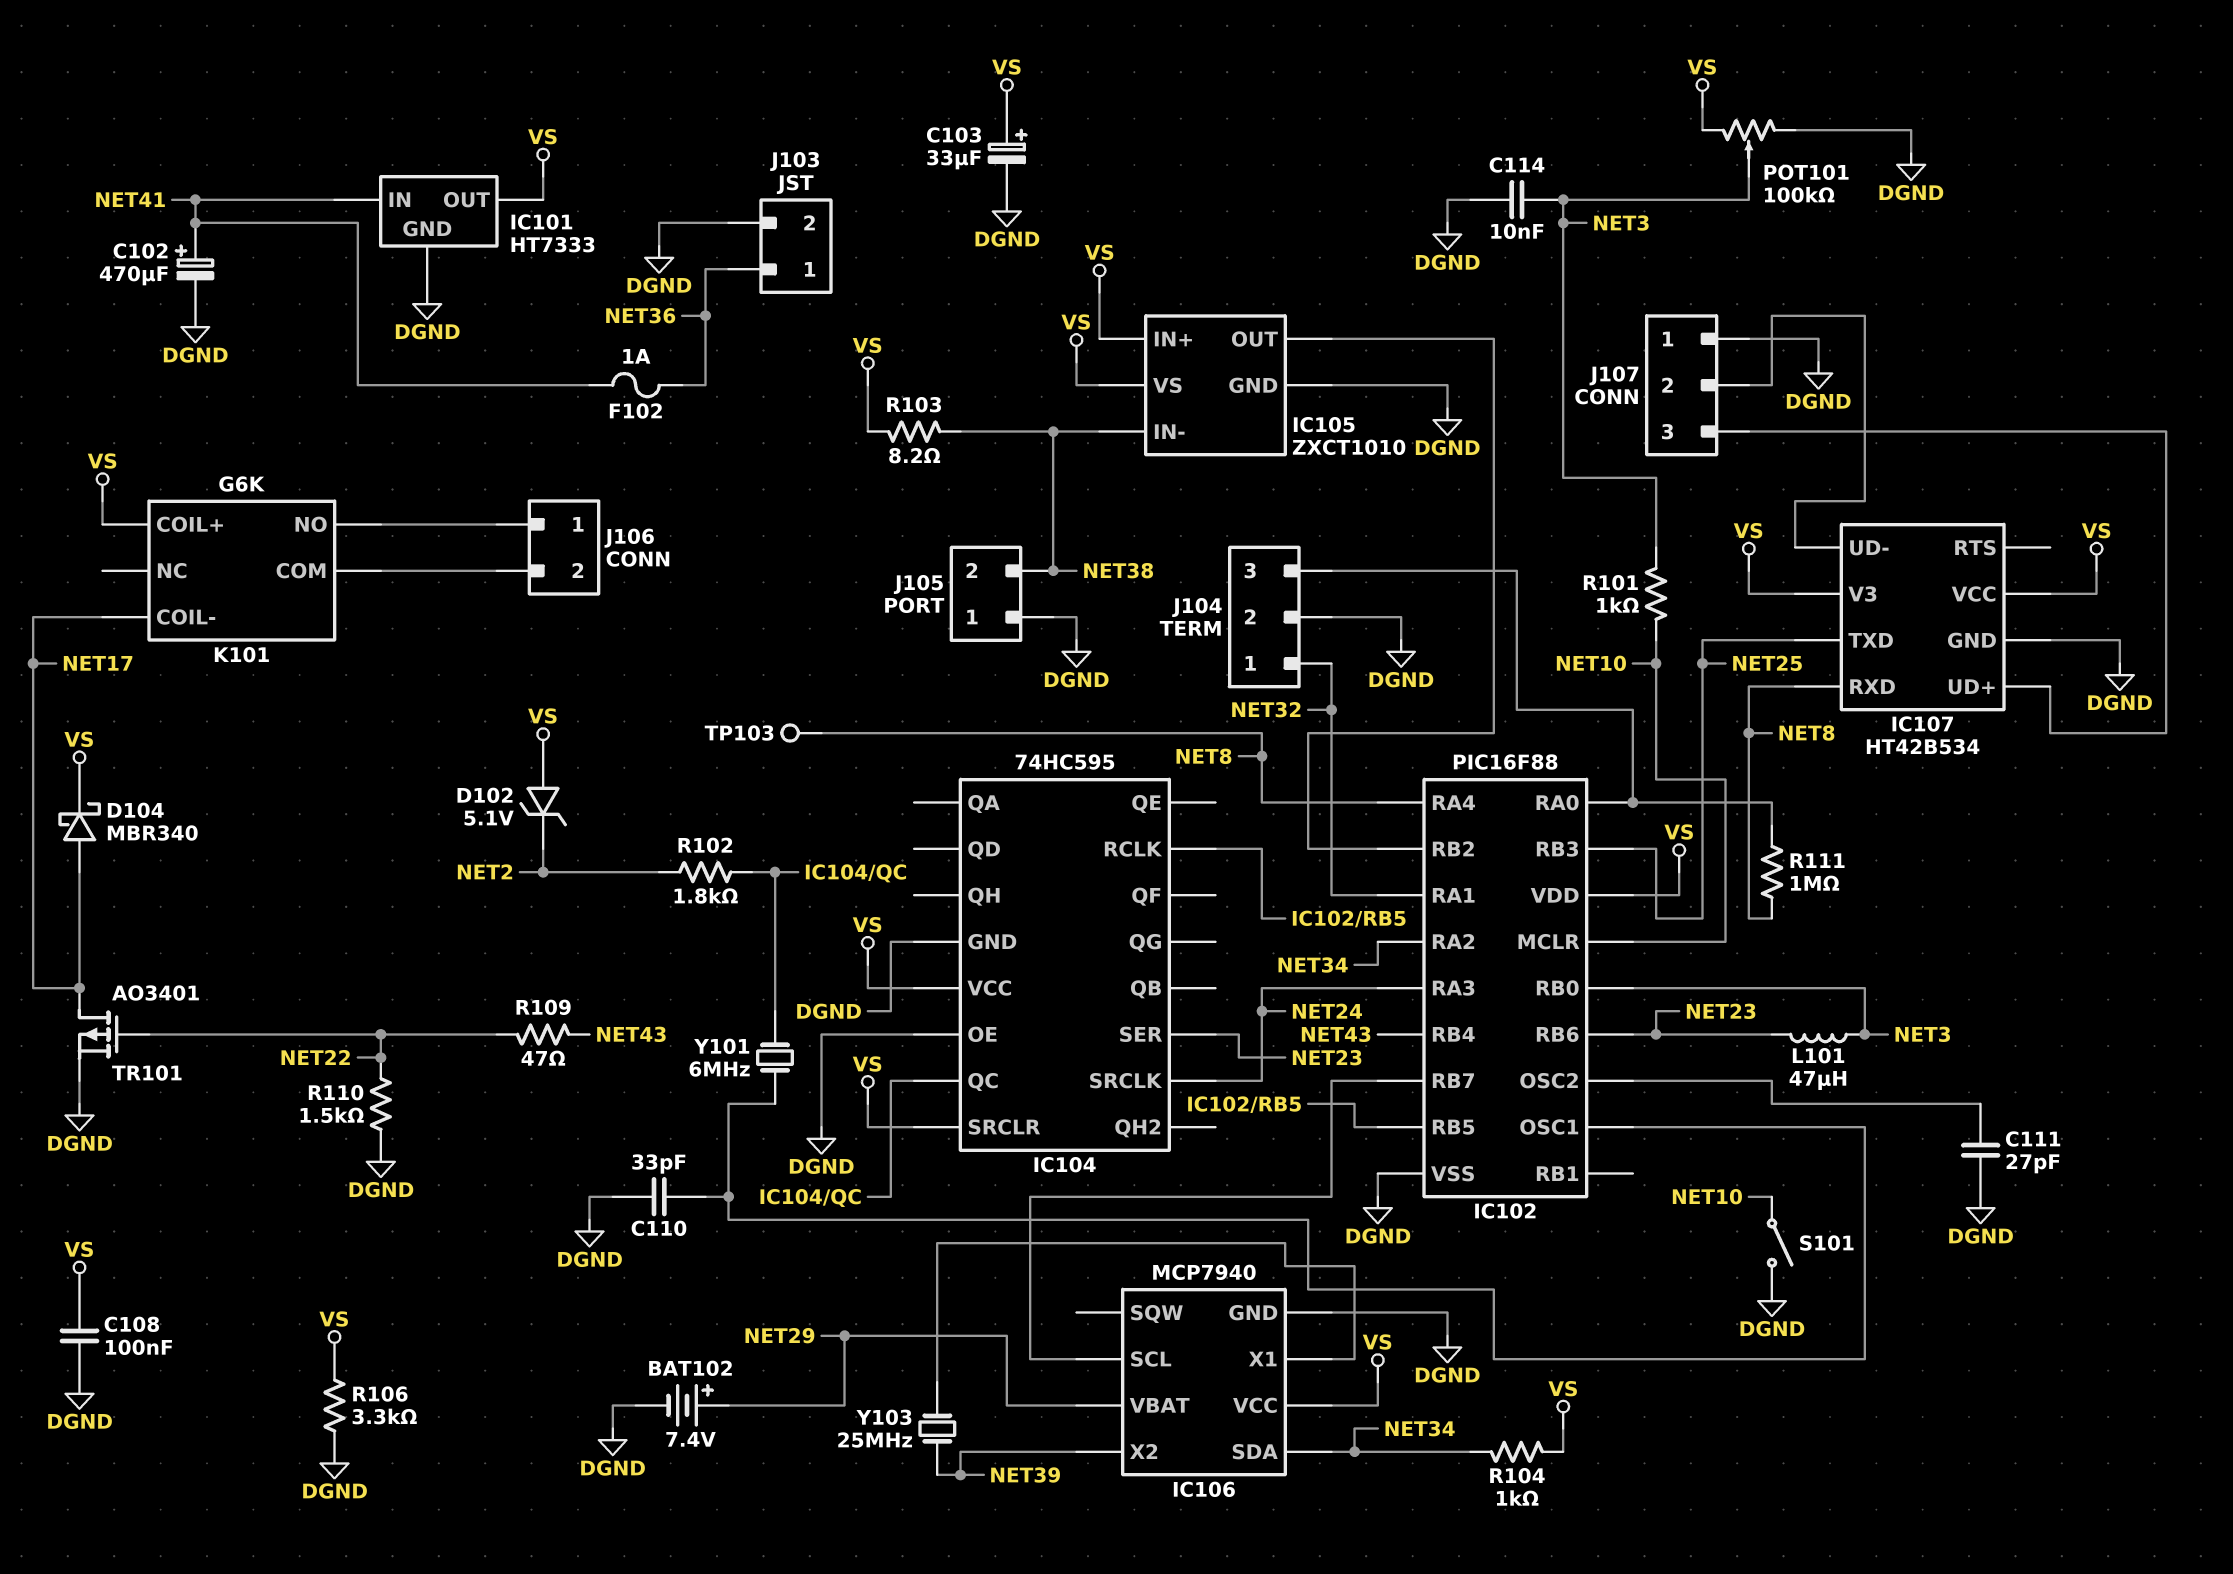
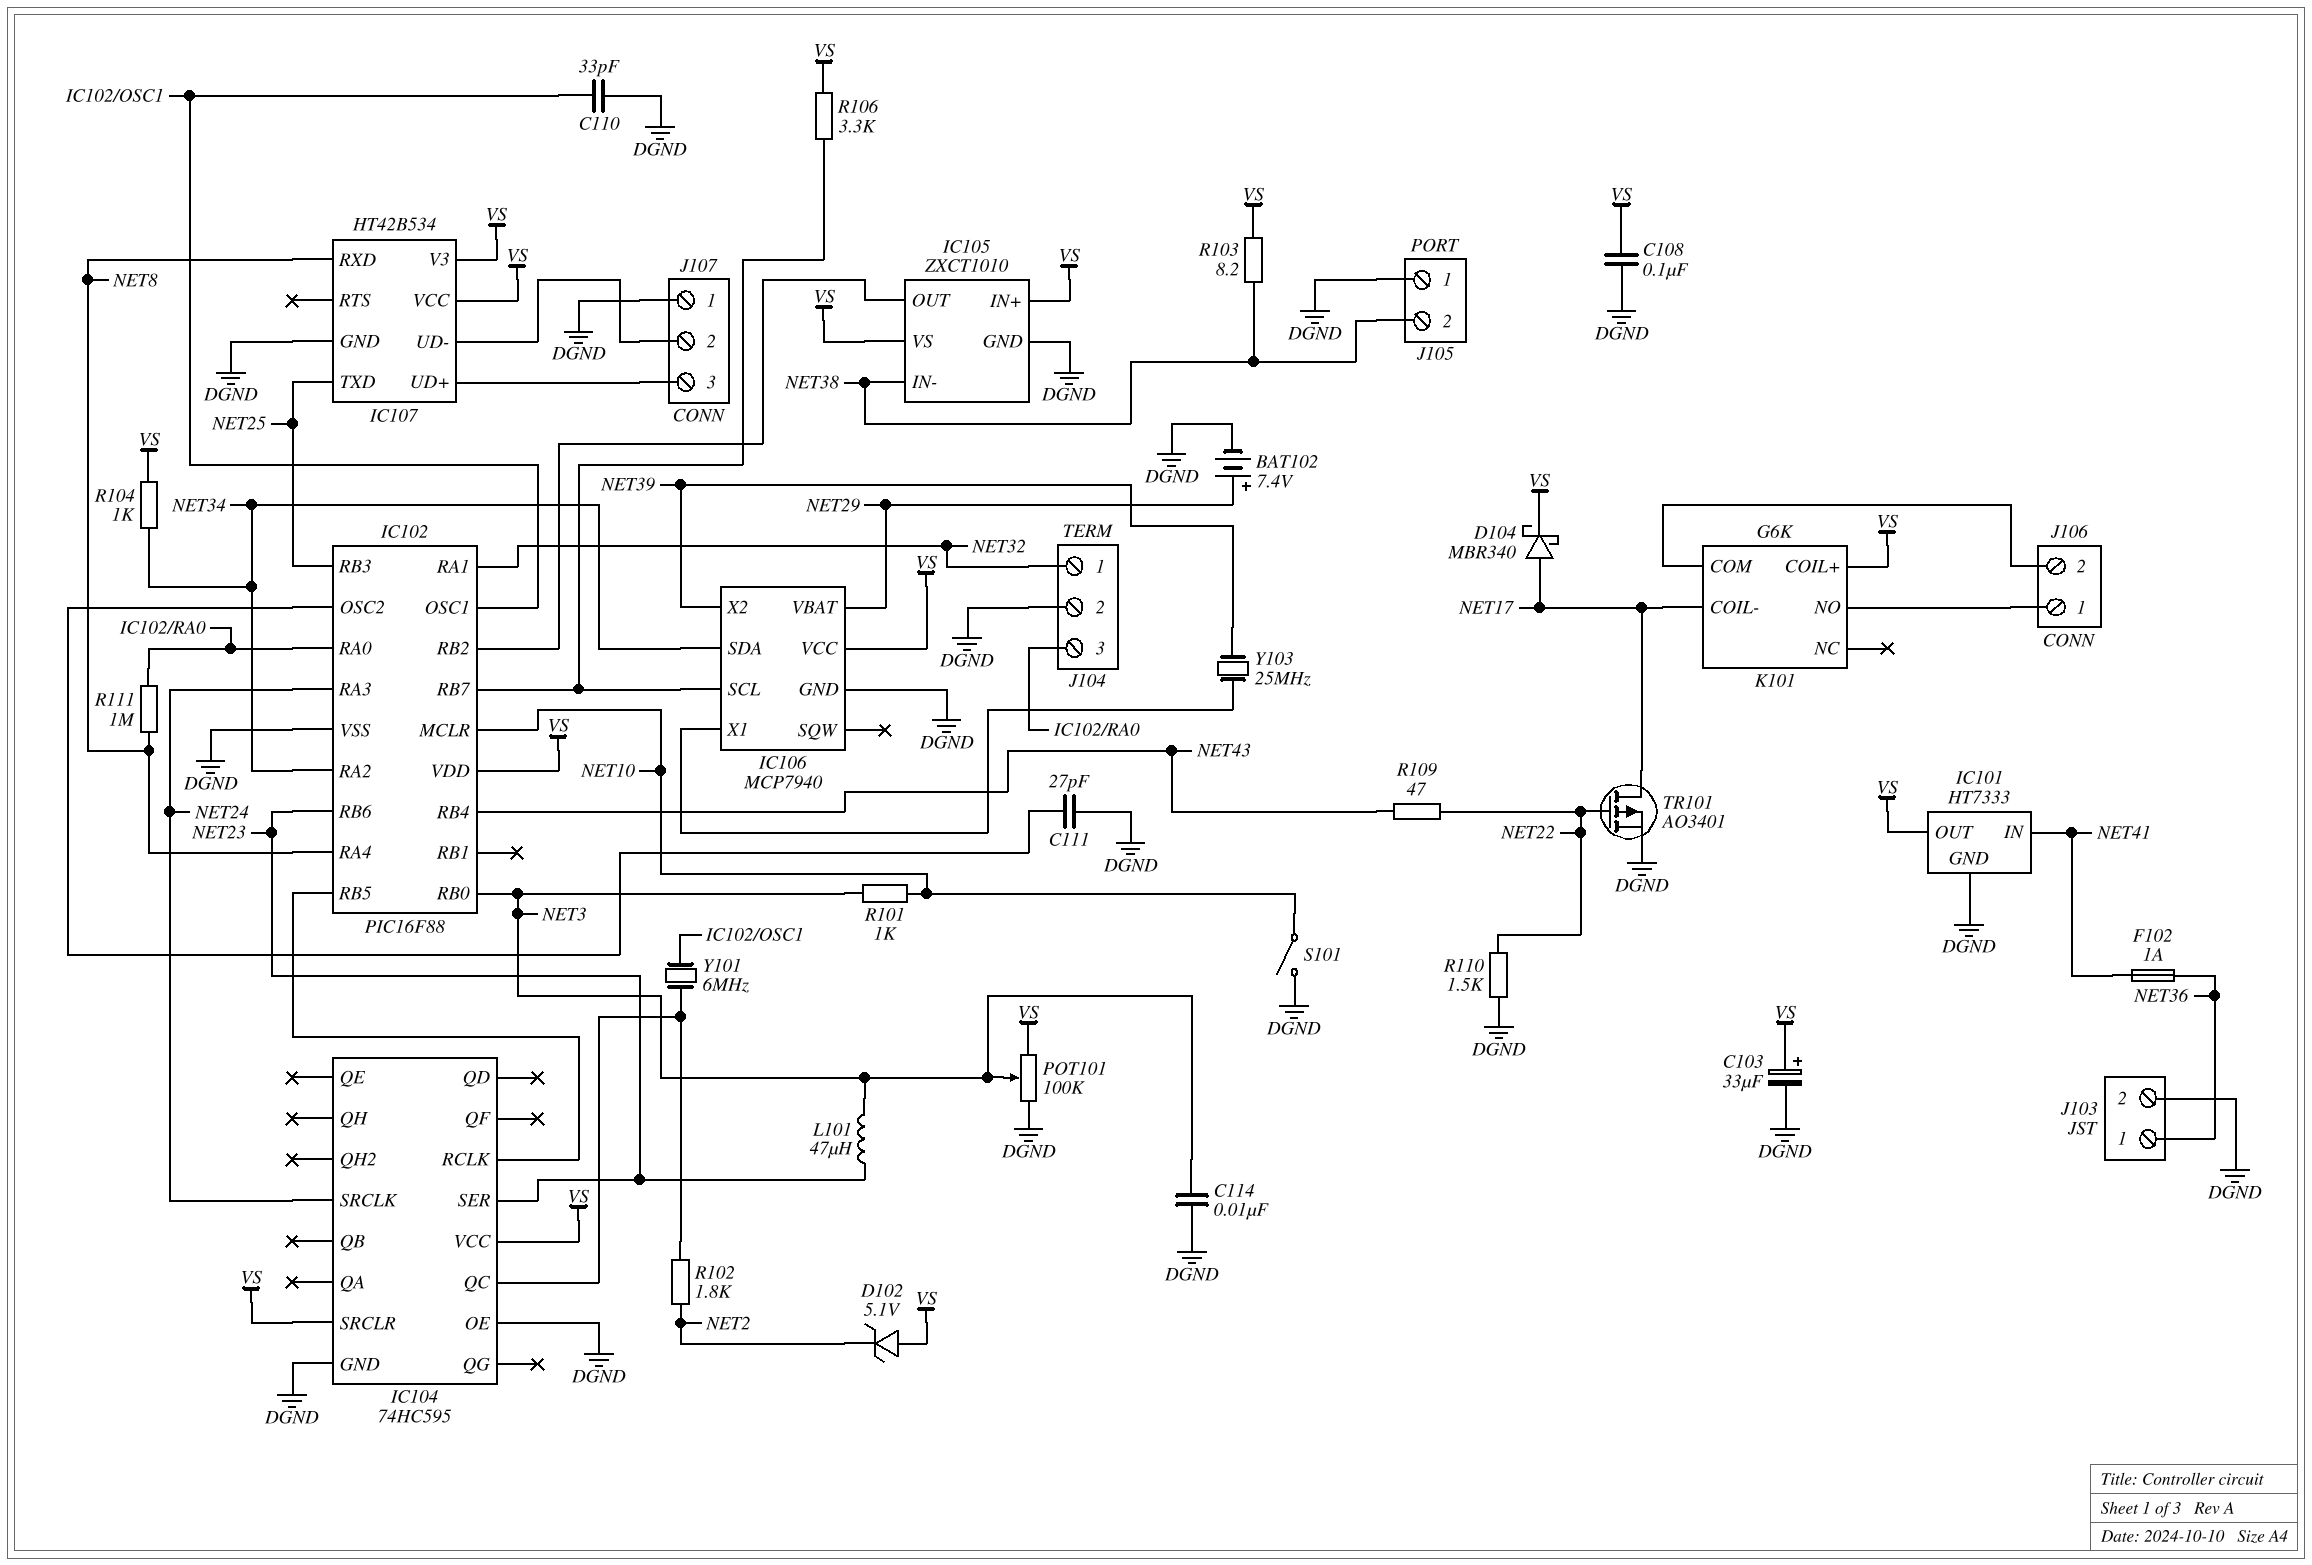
C102: 470uF (plus NET41, minus DGND) -> none
R106: 3.3k (DGND, VS) -> 3.3k (IC102/RB7, VS)
TP103: test point (NET8) -> none

